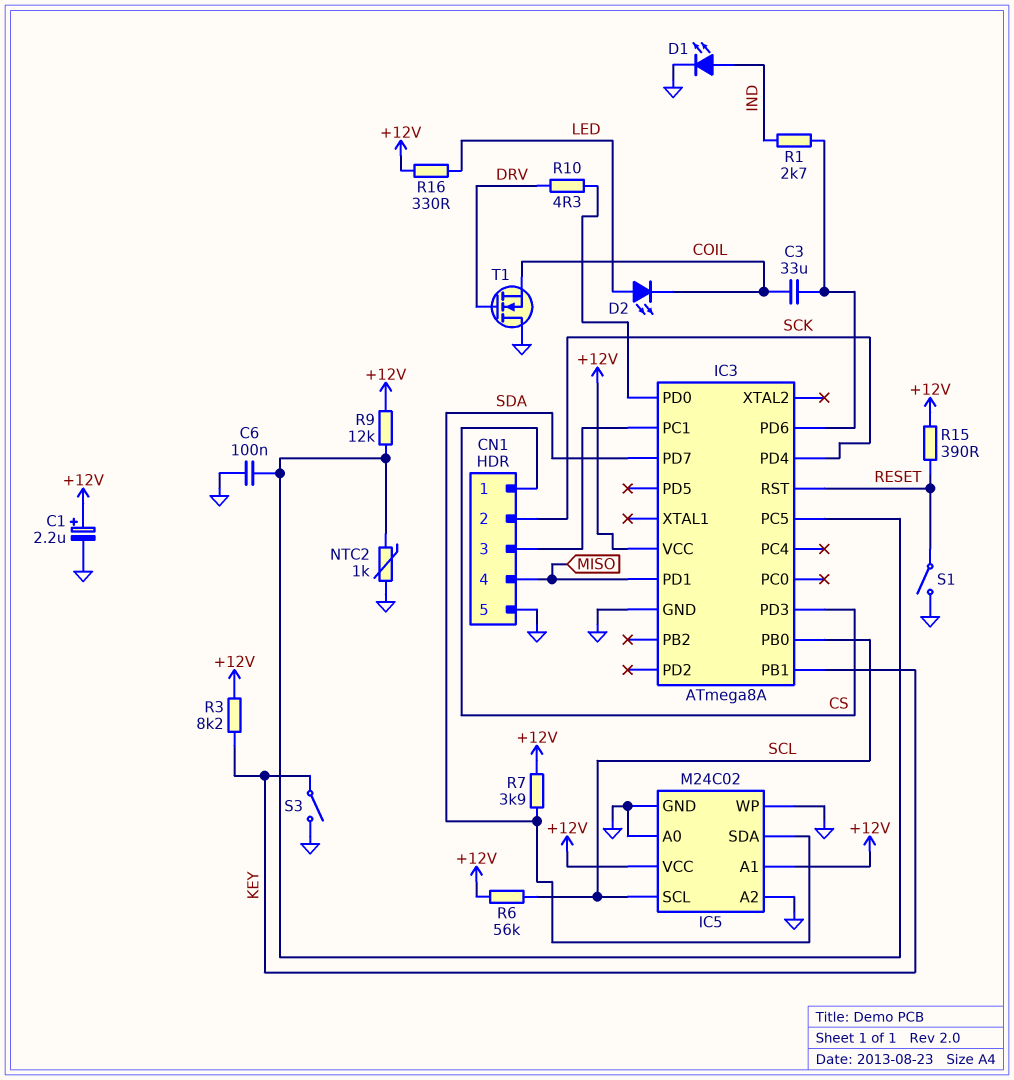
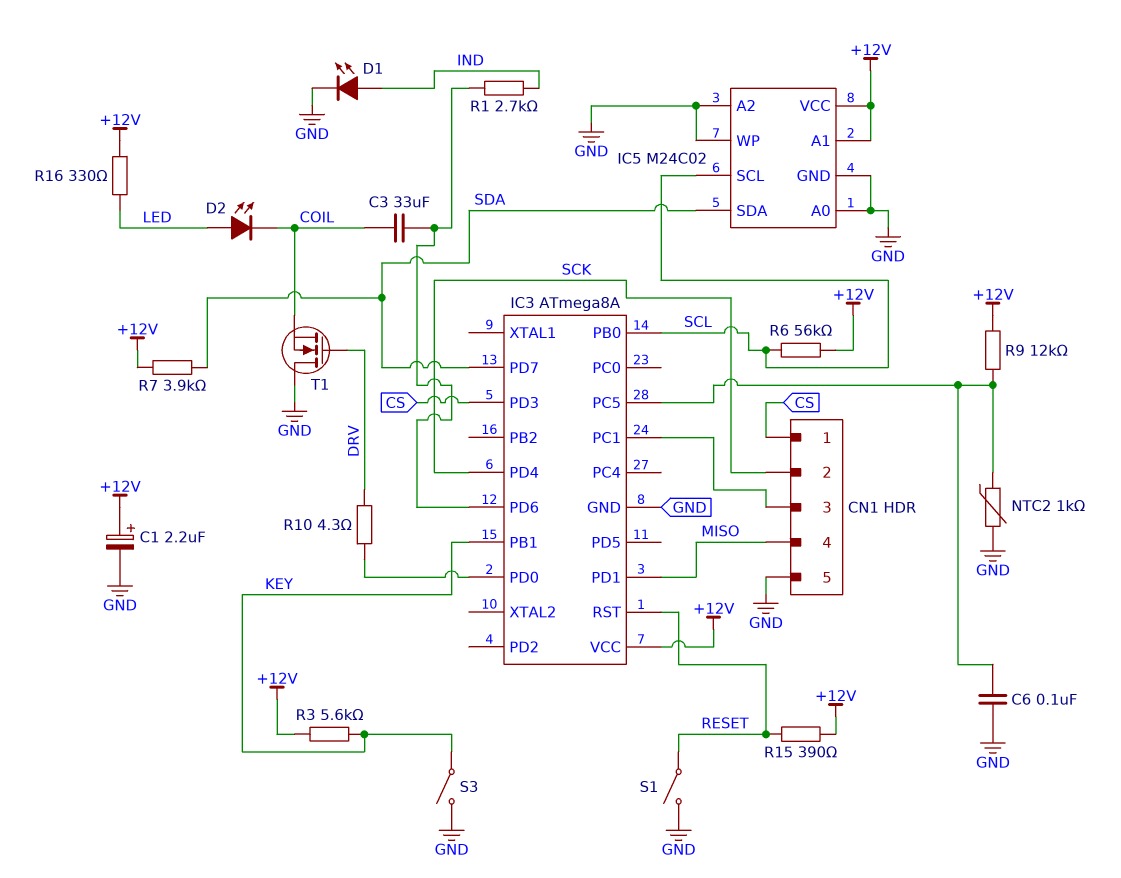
R3: 8.2k (+12V, KEY) -> 5.6k (+12V, KEY)

